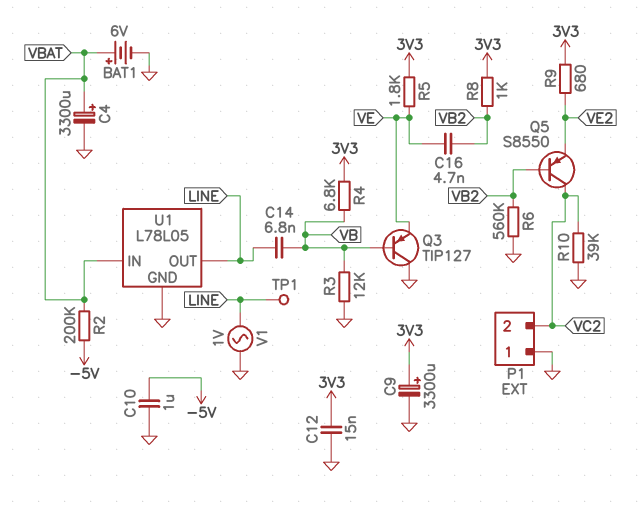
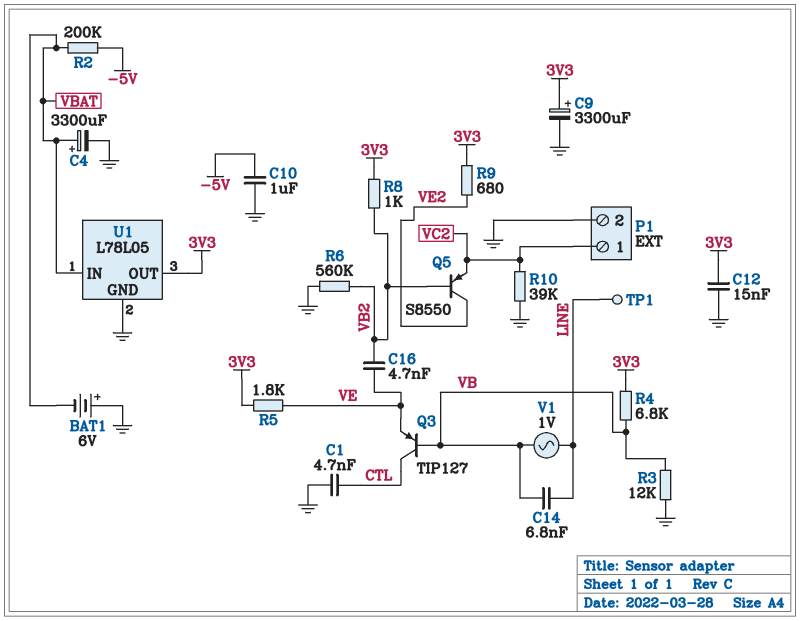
BAT1: 6V (plus VBAT, minus GND) -> 6V (plus GND, minus VBAT)
C1: none -> 4.7nF (CTL, GND)
P1 pin 1: GND -> VC2
P1 pin 2: VC2 -> GND
Q3: PNP TIP127 (B VB, C GND, E VE) -> PNP TIP127 (B VB, C CTL, E VE)
Q5: PNP S8550 (B VB2, C VC2, E VE2) -> PNP S8550 (B VB2, C VE2, E VC2)
U1 pin OUT: LINE -> 3V3
V1: AC 1V (GND, LINE) -> AC 1V (LINE, VB)

